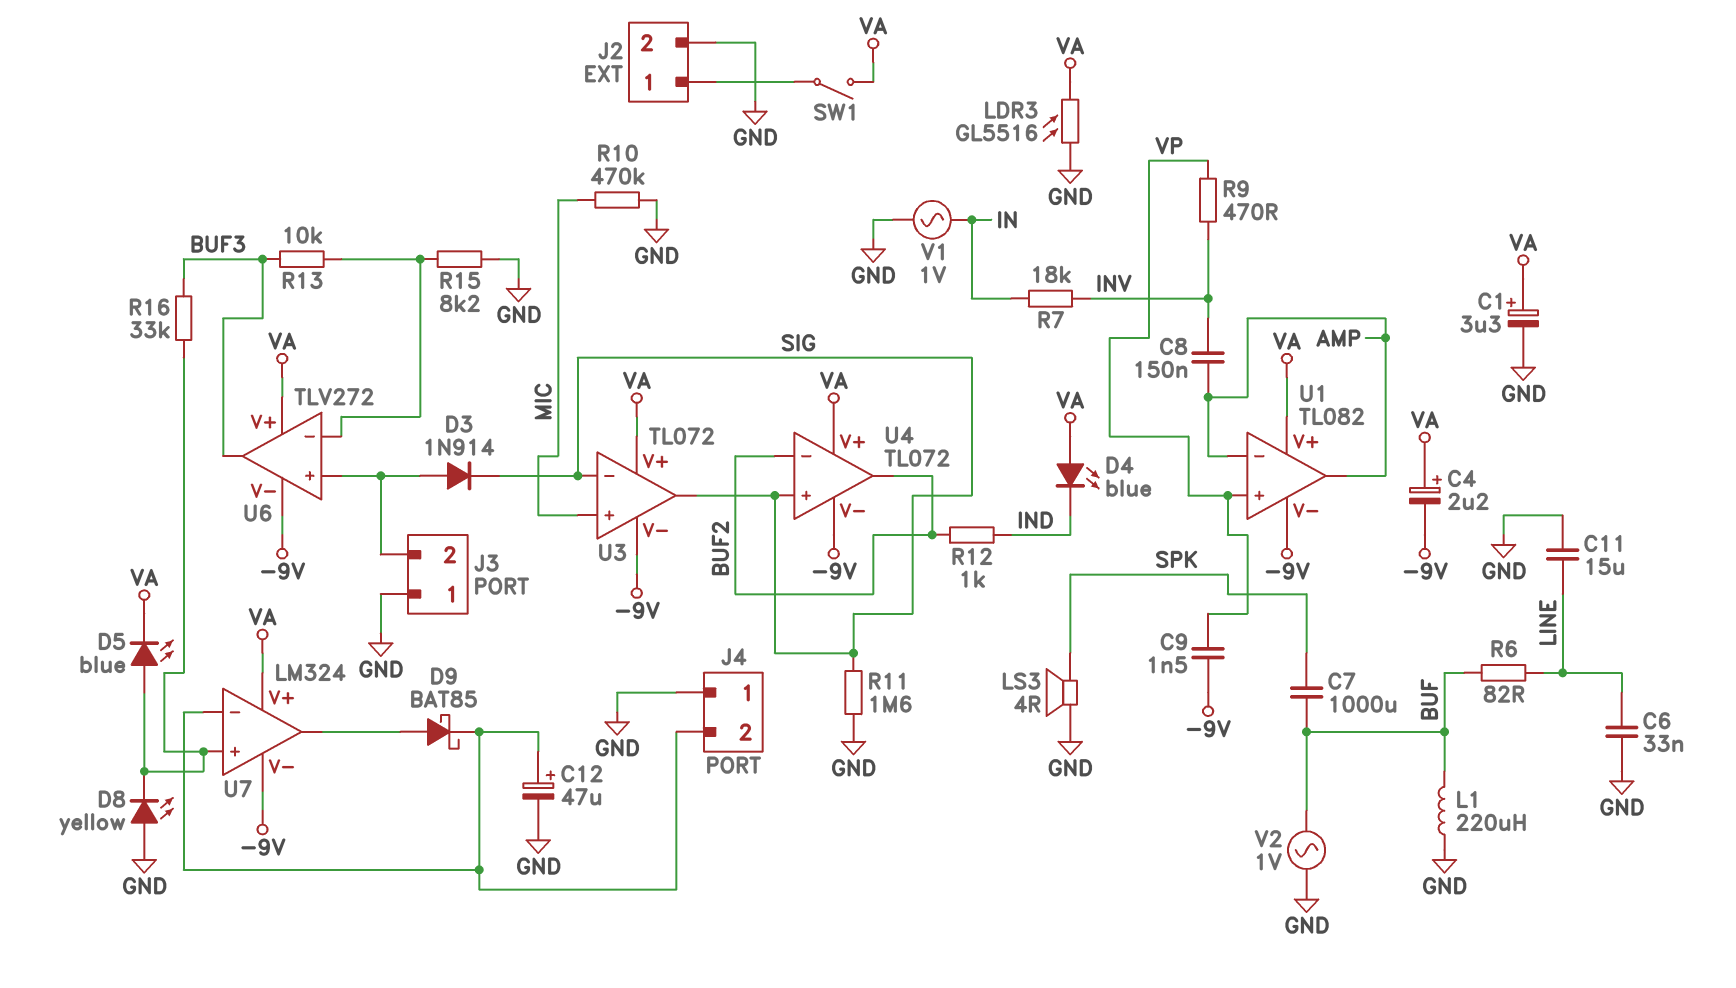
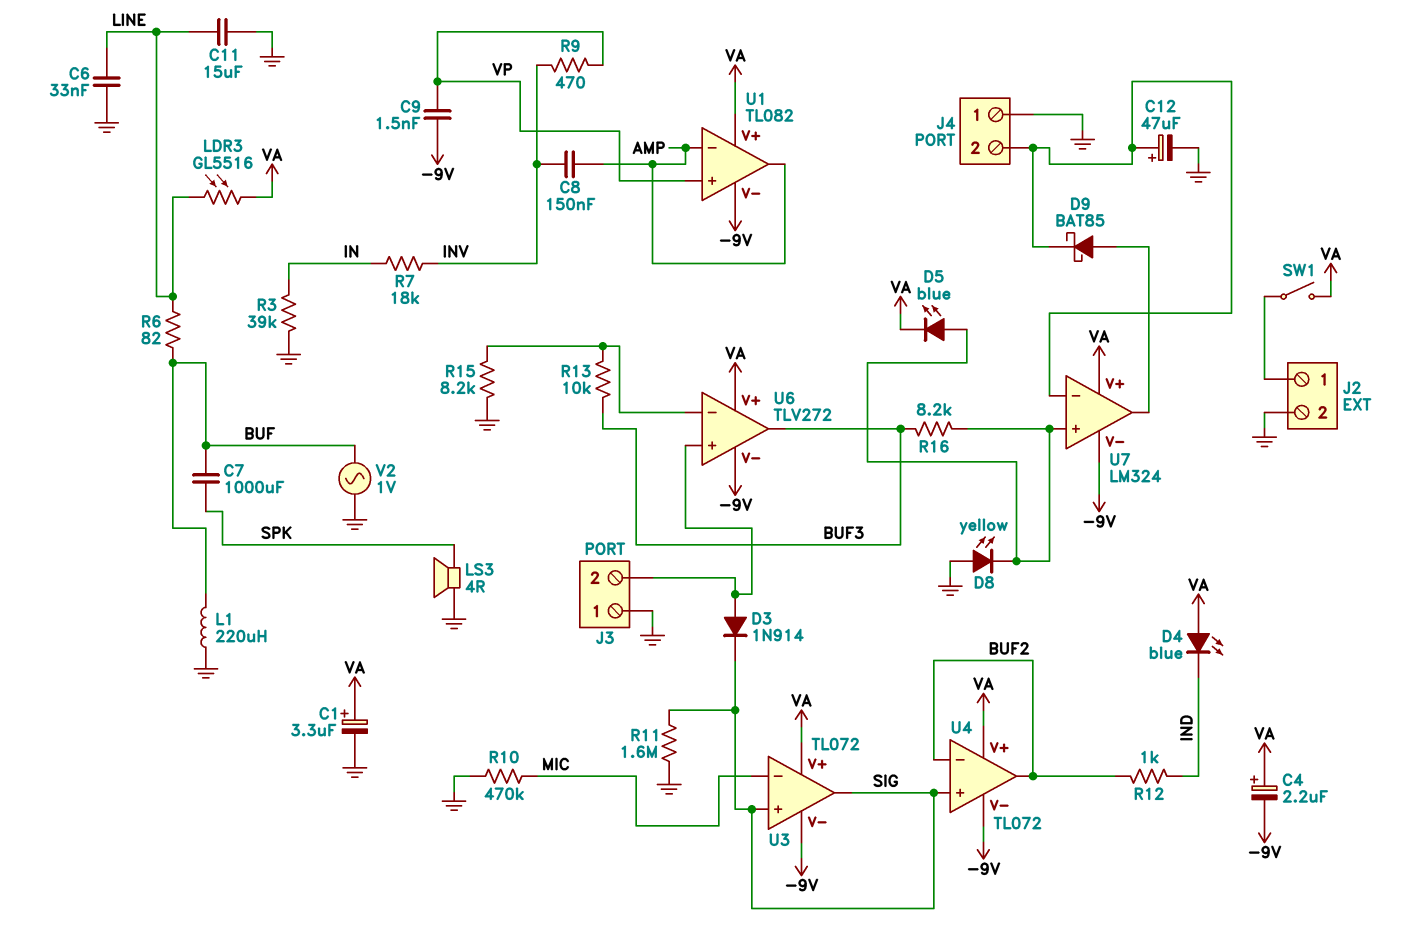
LDR3: GL5516 (GND, VA) -> GL5516 (LINE, VA)
R3: none -> 39k (GND, IN)
R16: 33k (BUF3, U7/in+) -> 8.2k (BUF3, U7/in+)
U3 pin in+: MIC -> SIG
U3 pin in-: SIG -> MIC
V1: AC 1V (GND, IN) -> none

